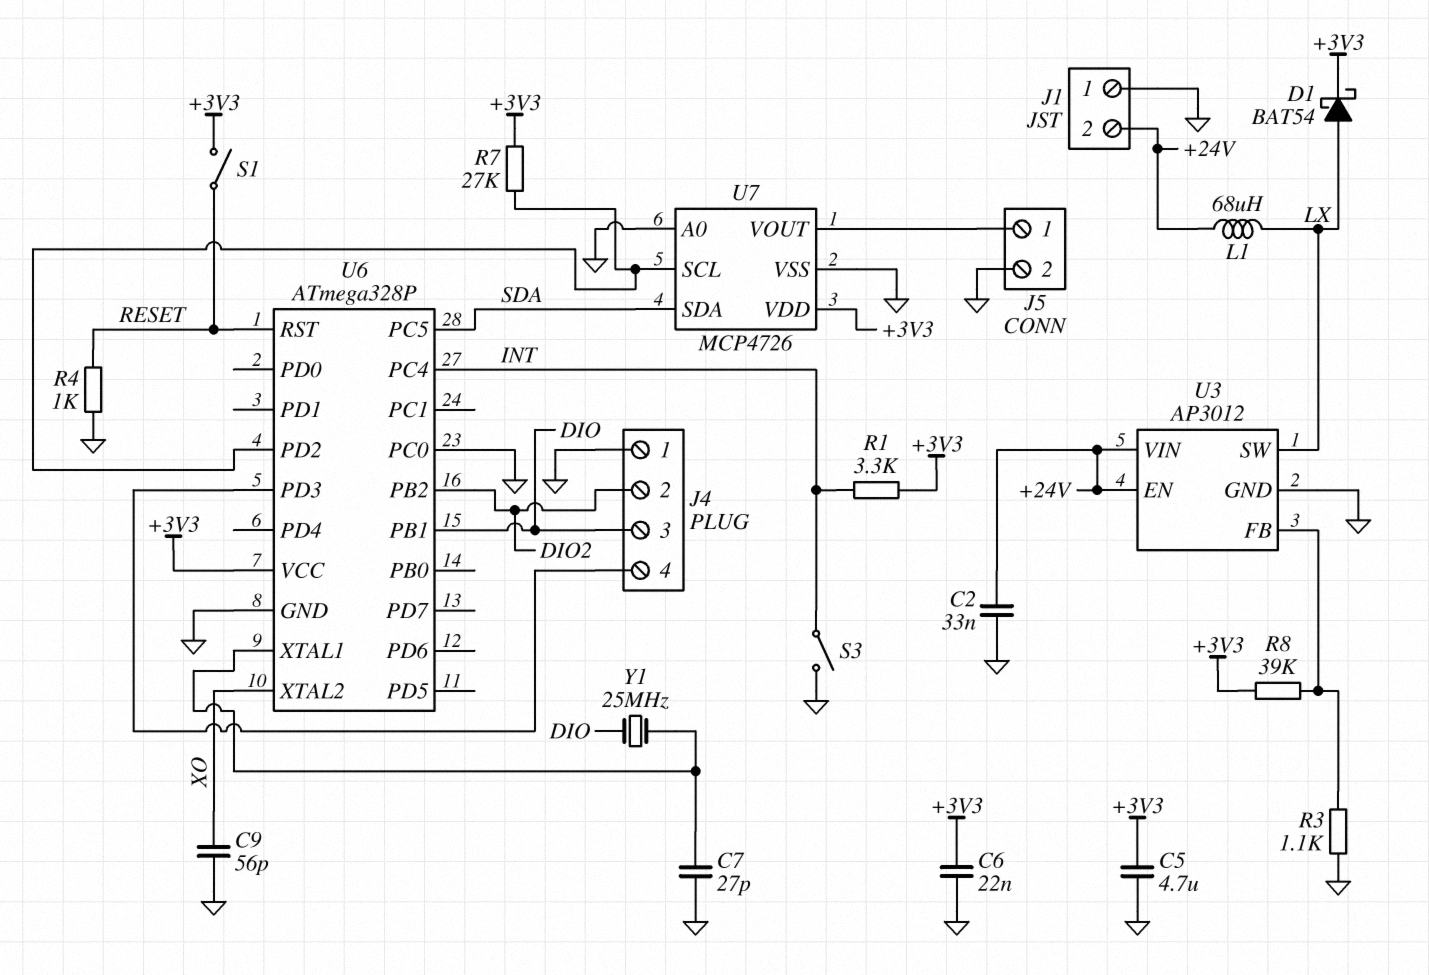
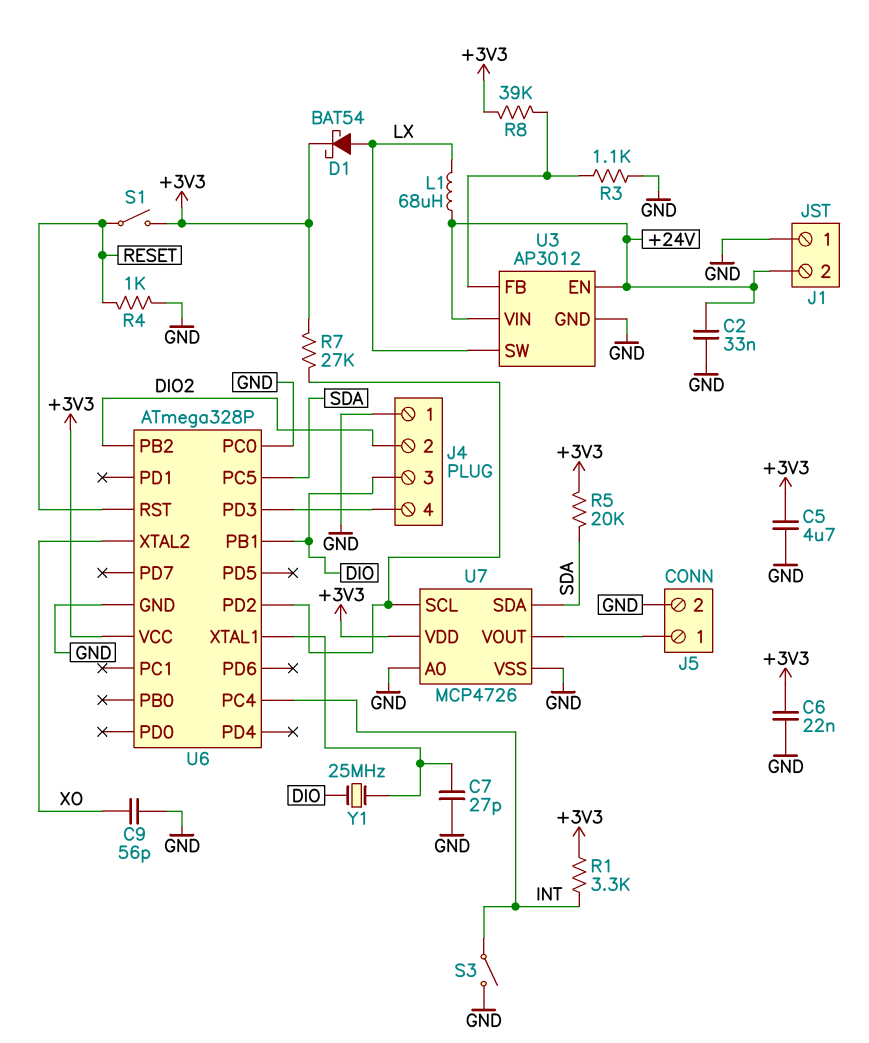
R5: none -> 20k (+3V3, SDA)

